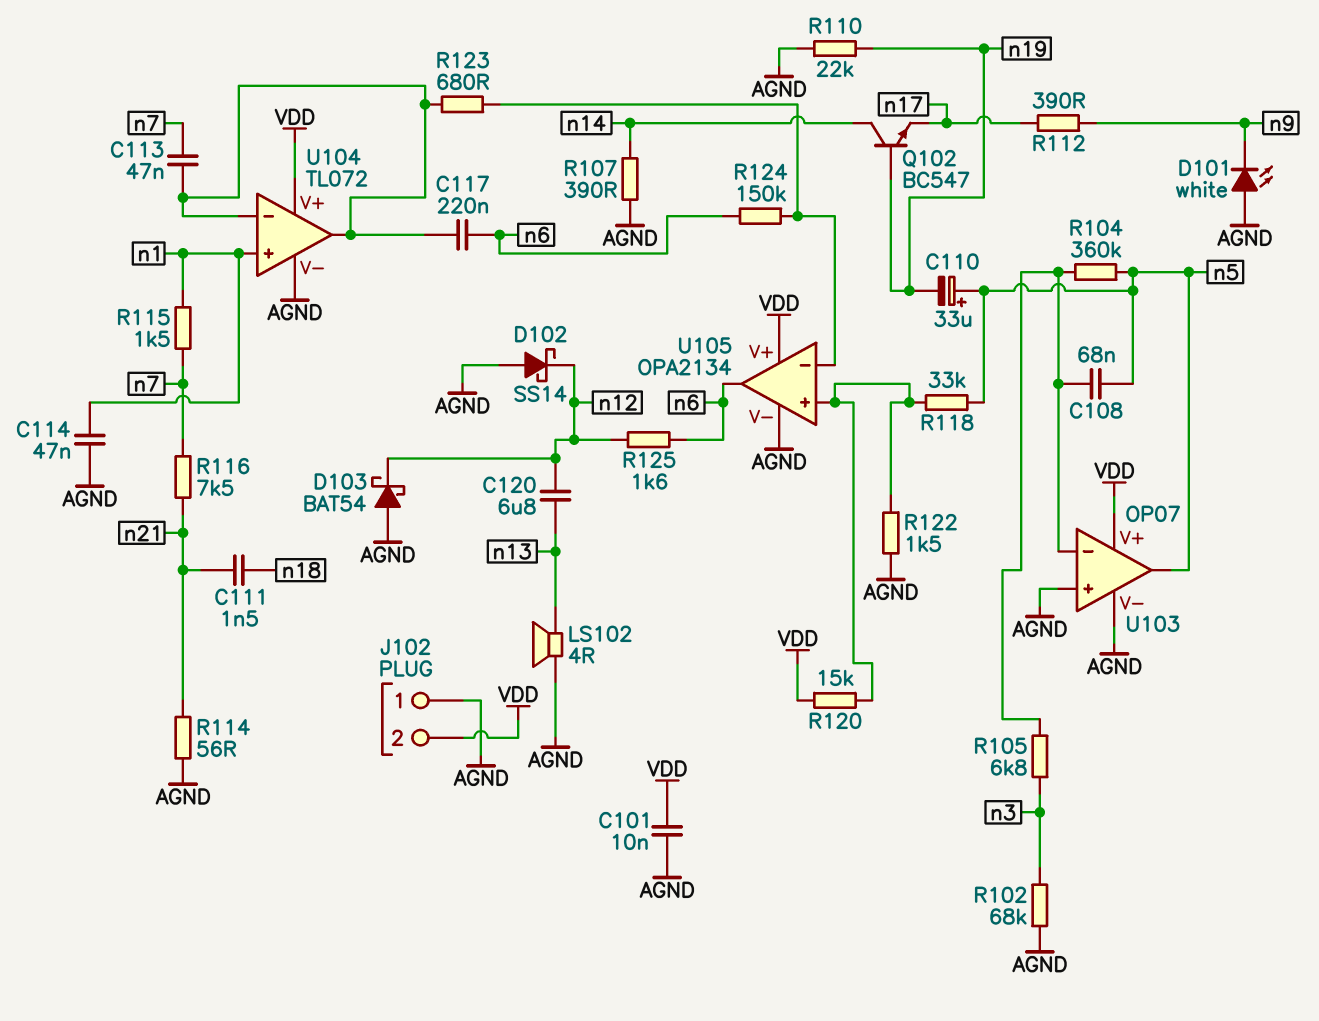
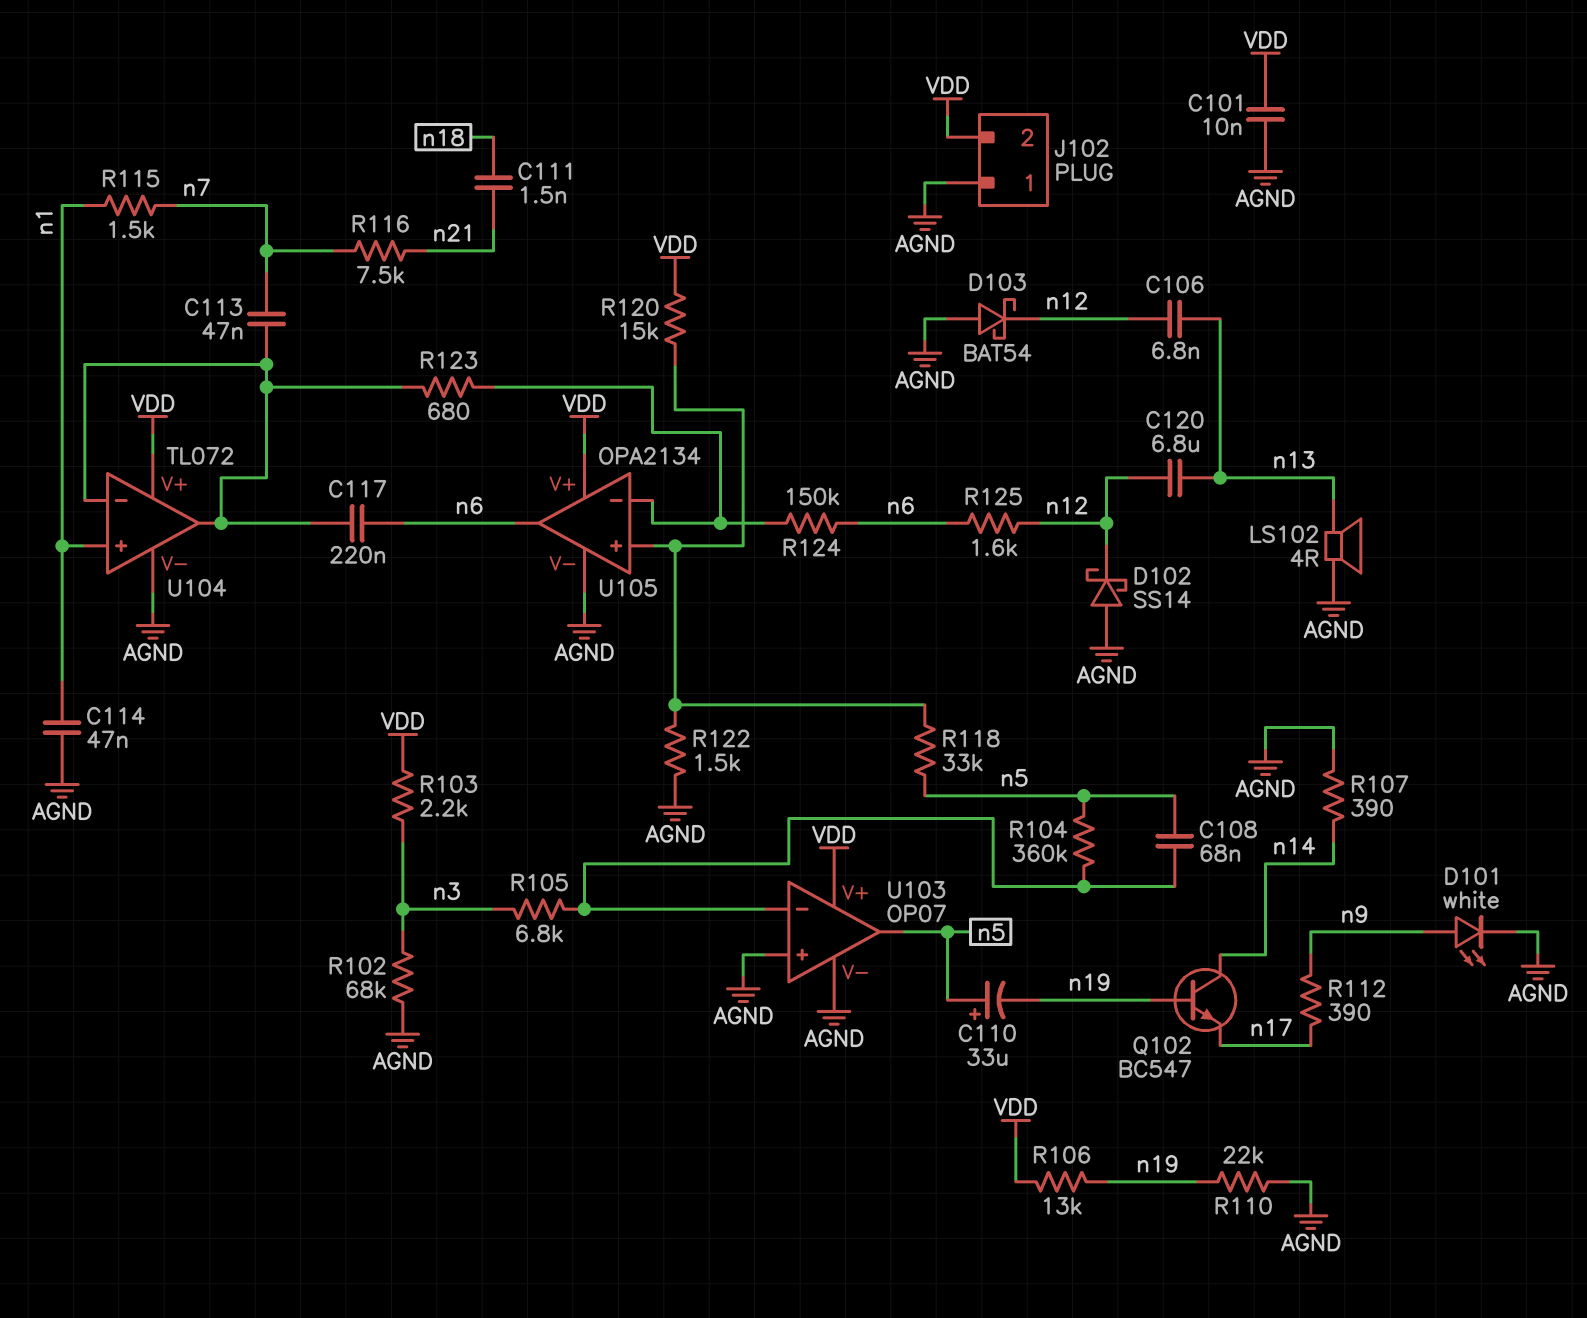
C106: none -> 6.8nF (n12, n13)
D101: LED white (A AGND, K n9) -> LED white (A n9, K AGND)
R103: none -> 2.2k (VDD, n3)
R106: none -> 13k (VDD, n19)
R114: 56 (AGND, n21) -> none

